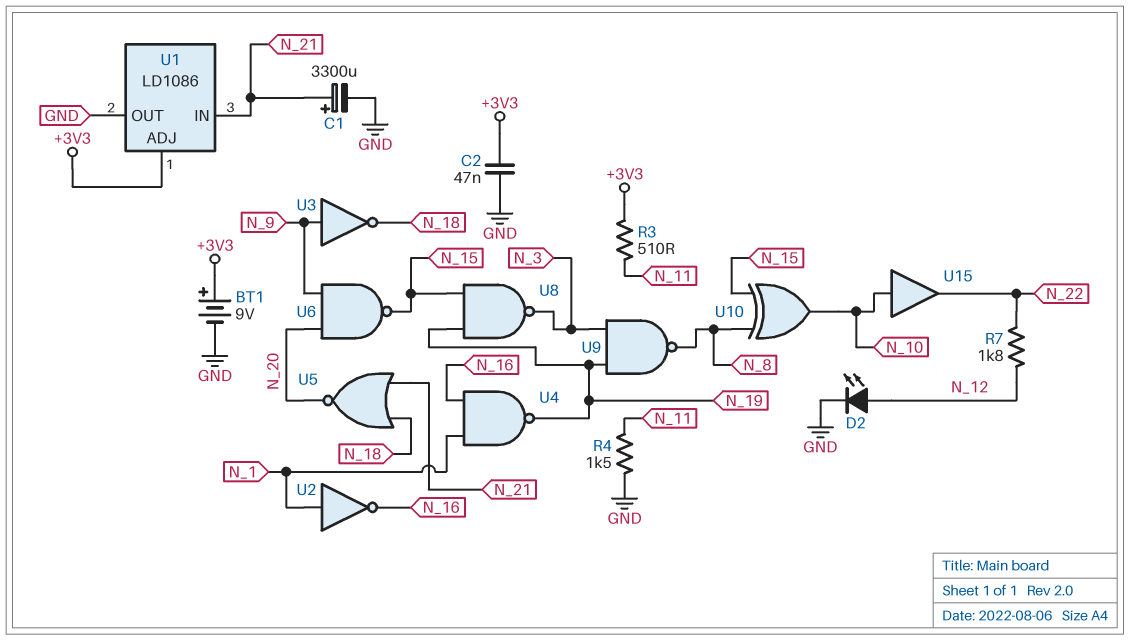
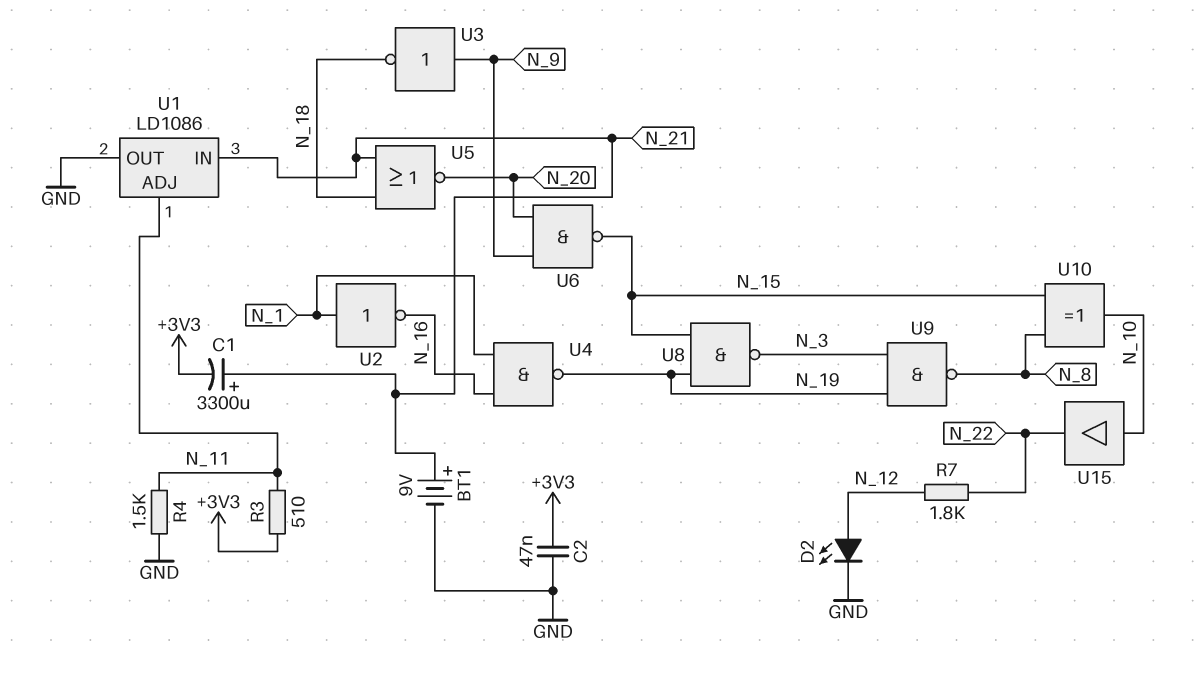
BT1: 9V (plus +3V3, minus GND) -> 9V (plus N_21, minus GND)
C1: 3300uF (plus N_21, minus GND) -> 3300uF (plus N_21, minus +3V3)
U1 pin ADJ: +3V3 -> N_11

